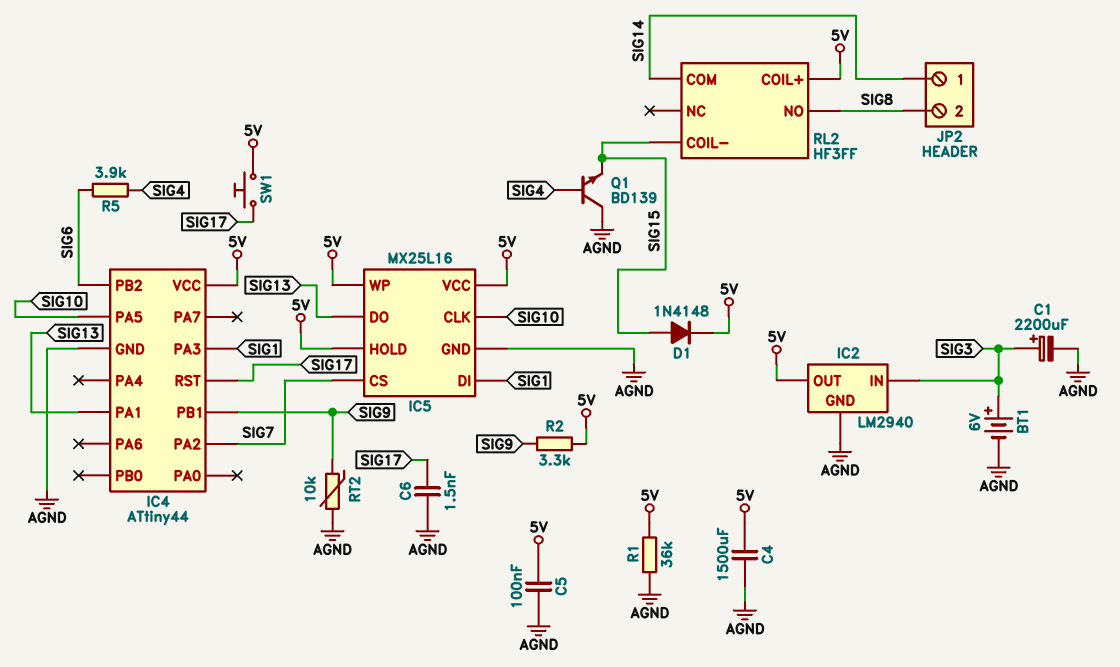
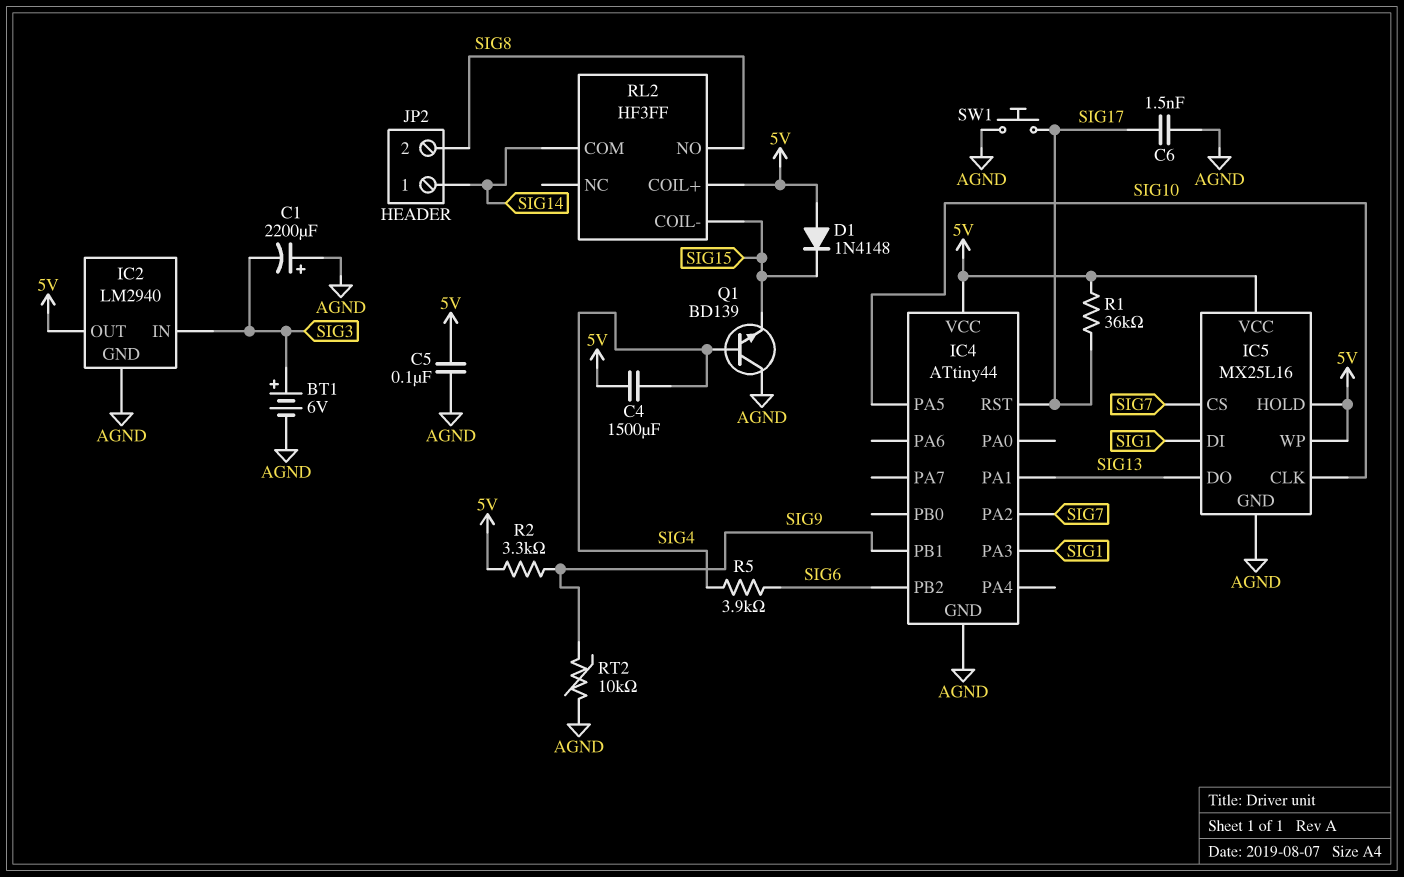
C1: 2200uF (plus SIG3, minus AGND) -> 2200uF (plus AGND, minus SIG3)
C4: 1500uF (5V, AGND) -> 1500uF (5V, SIG4)
D1: diode 1N4148 (A SIG15, K 5V) -> diode 1N4148 (A 5V, K SIG15)
R1: 36k (5V, AGND) -> 36k (5V, SIG17)
SW1: button (5V, SIG17) -> button (AGND, SIG17)

